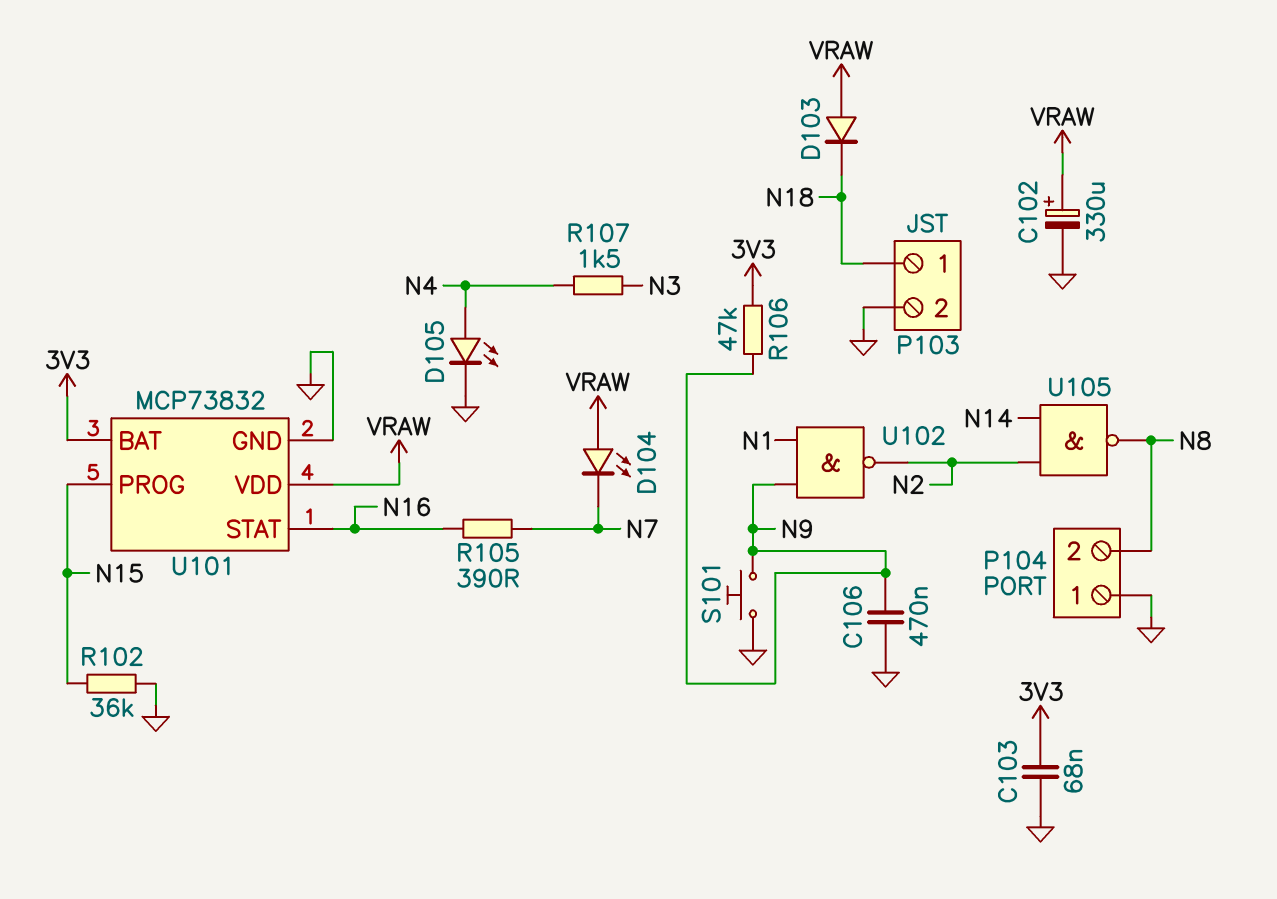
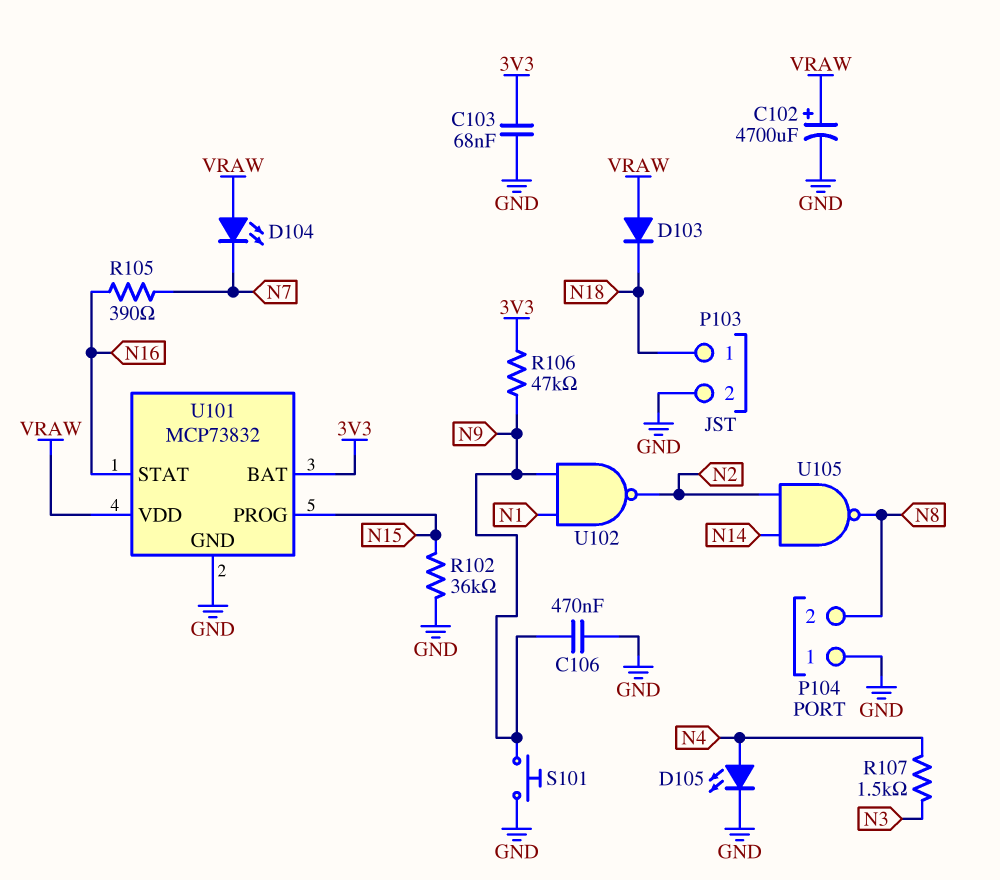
C102: 330uF (plus VRAW, minus GND) -> 4700uF (plus VRAW, minus GND)

